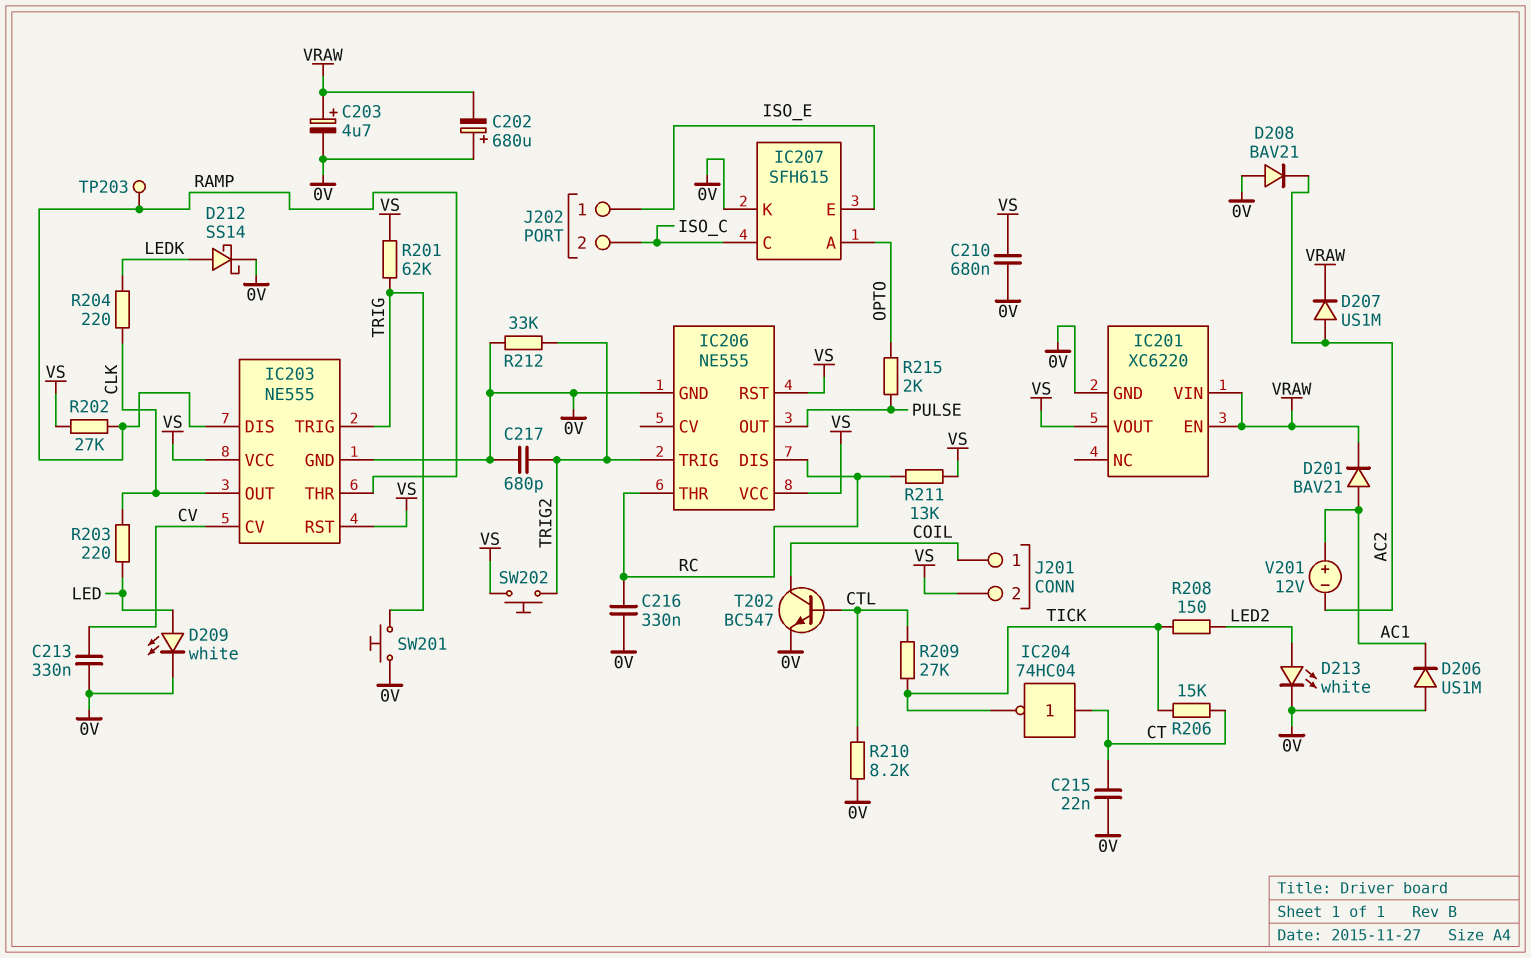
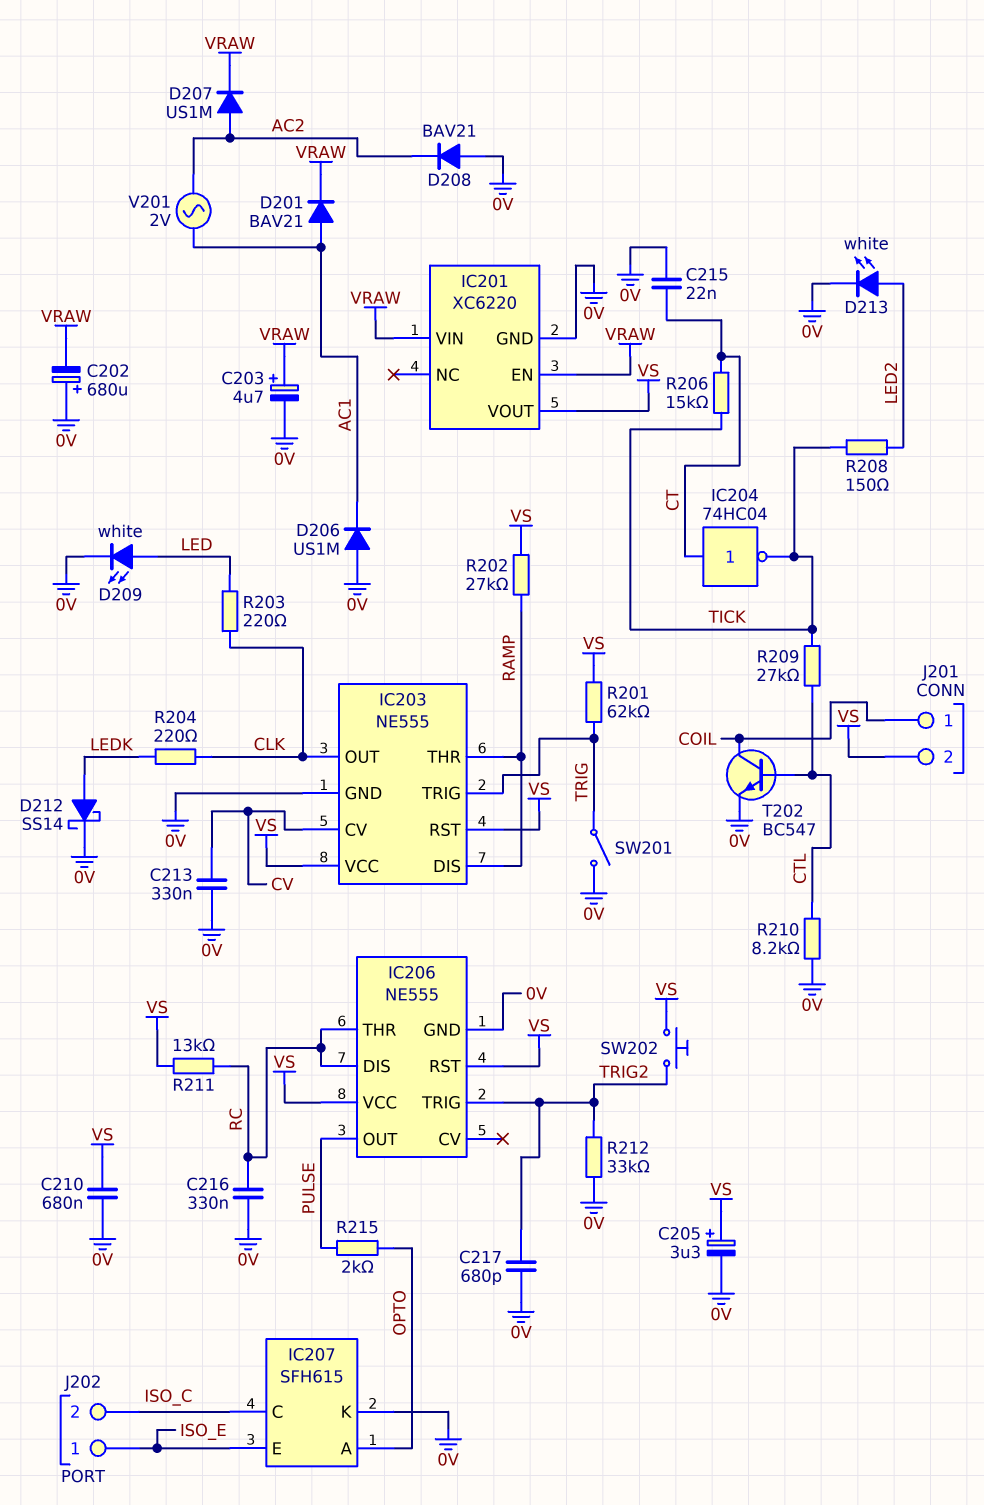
C205: none -> 3.3uF (plus VS, minus 0V)
SW201: button (0V, TRIG) -> switch (0V, TRIG)
TP203: test point (RAMP) -> none
V201: 12V (plus AC1, minus AC2) -> AC 2V (AC1, AC2)

